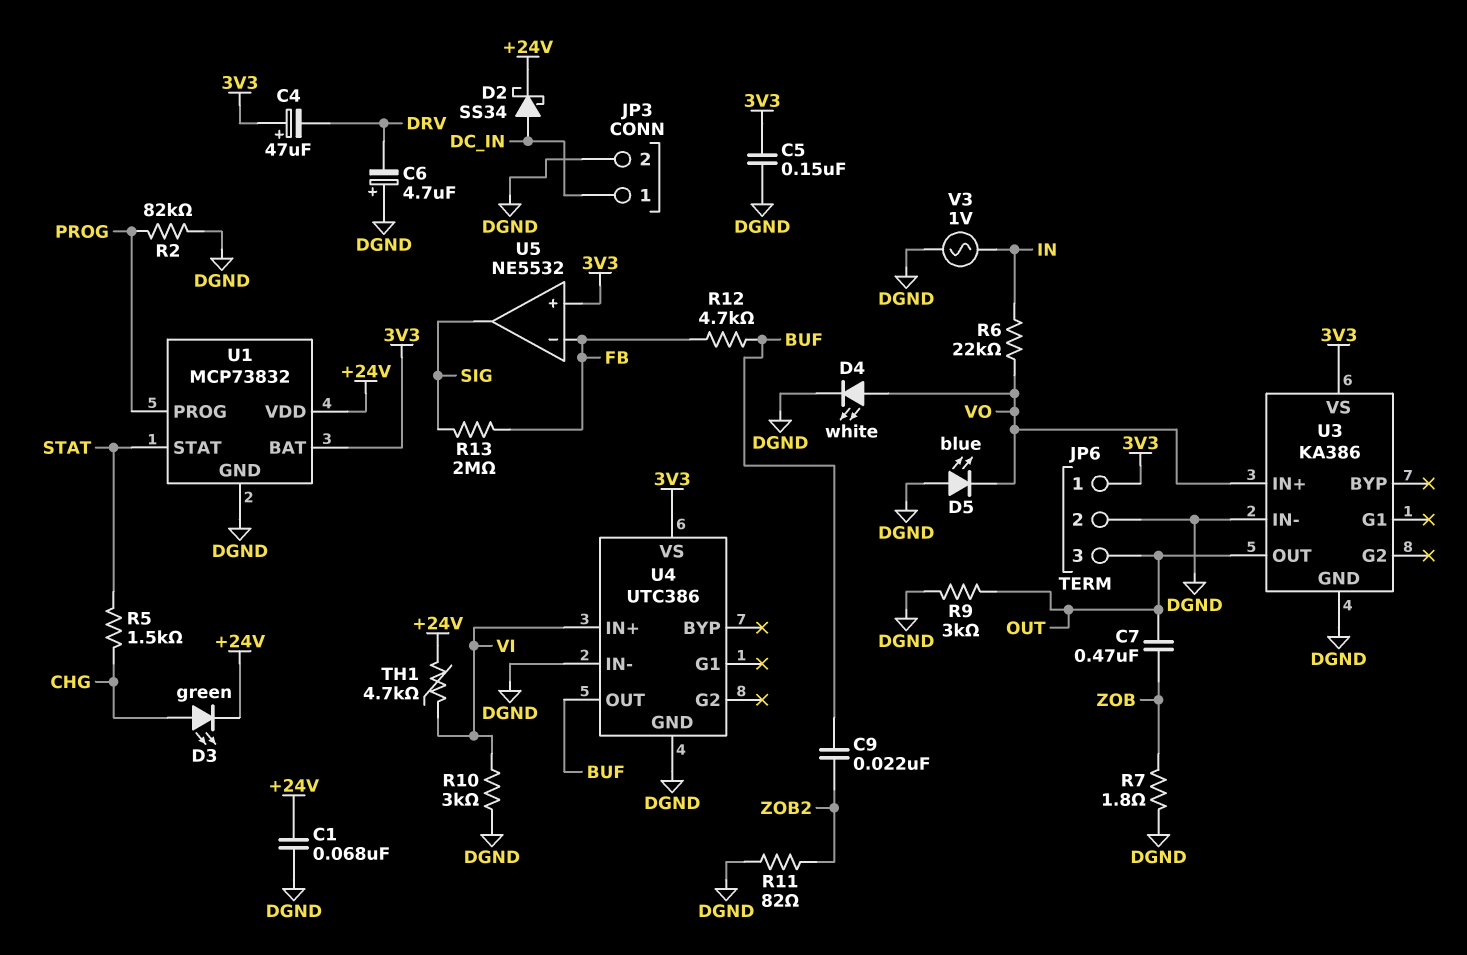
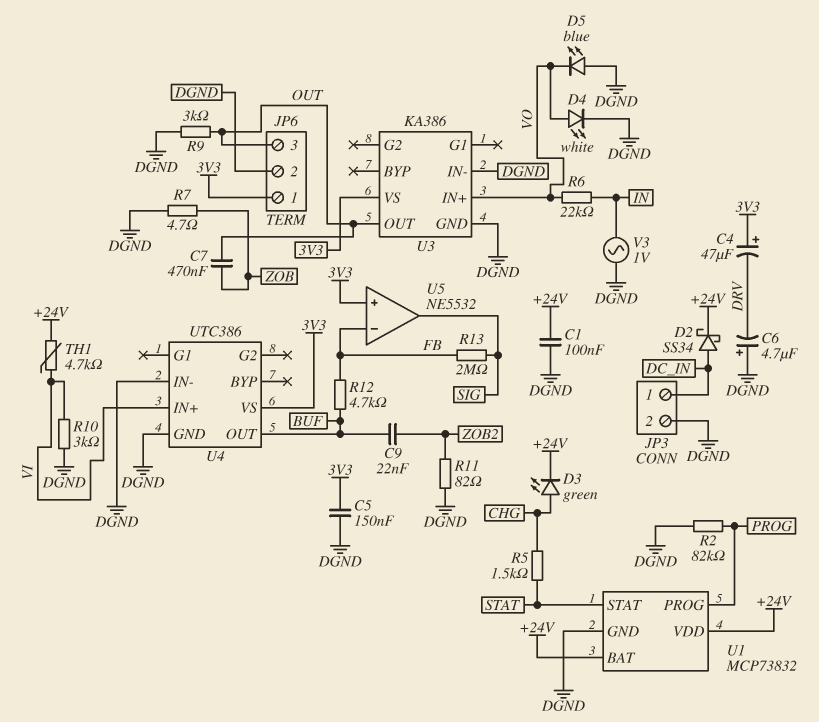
C1: 68nF (+24V, DGND) -> 100nF (+24V, DGND)
R7: 1.8 (DGND, ZOB) -> 4.7 (DGND, ZOB)
U1 pin BAT: 3V3 -> +24V

